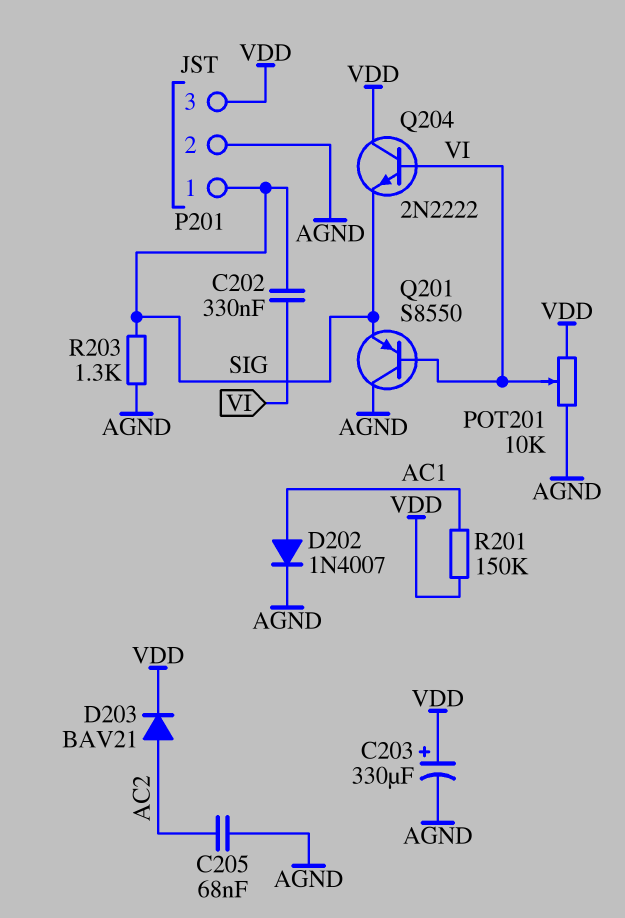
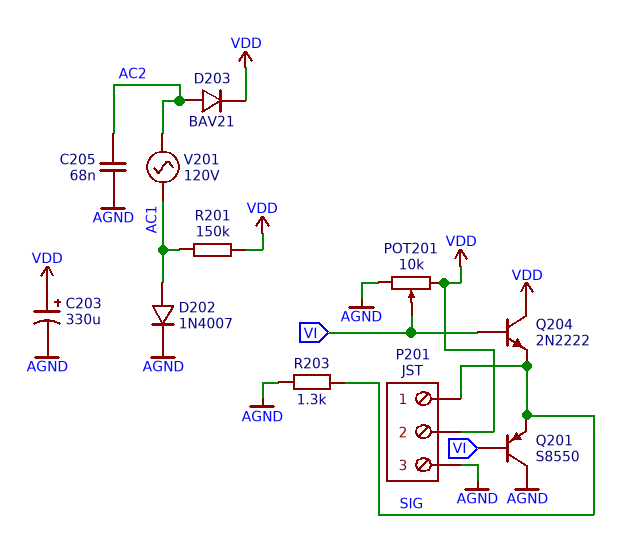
C202: 330nF (SIG, VI) -> none
P201 pin 2: AGND -> VDD
P201 pin 3: VDD -> AGND
V201: none -> AC 120V (AC1, AC2)

